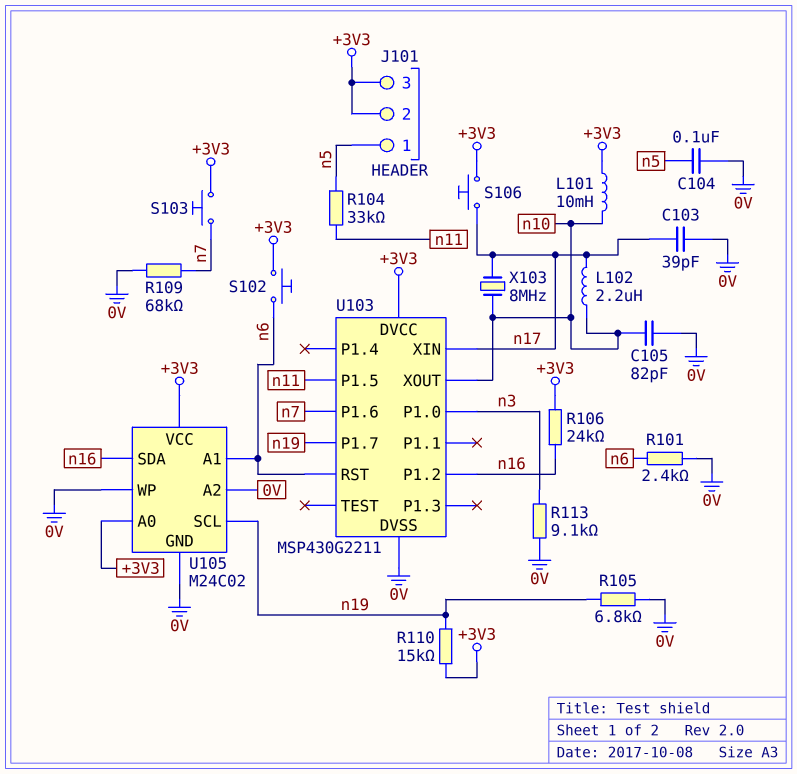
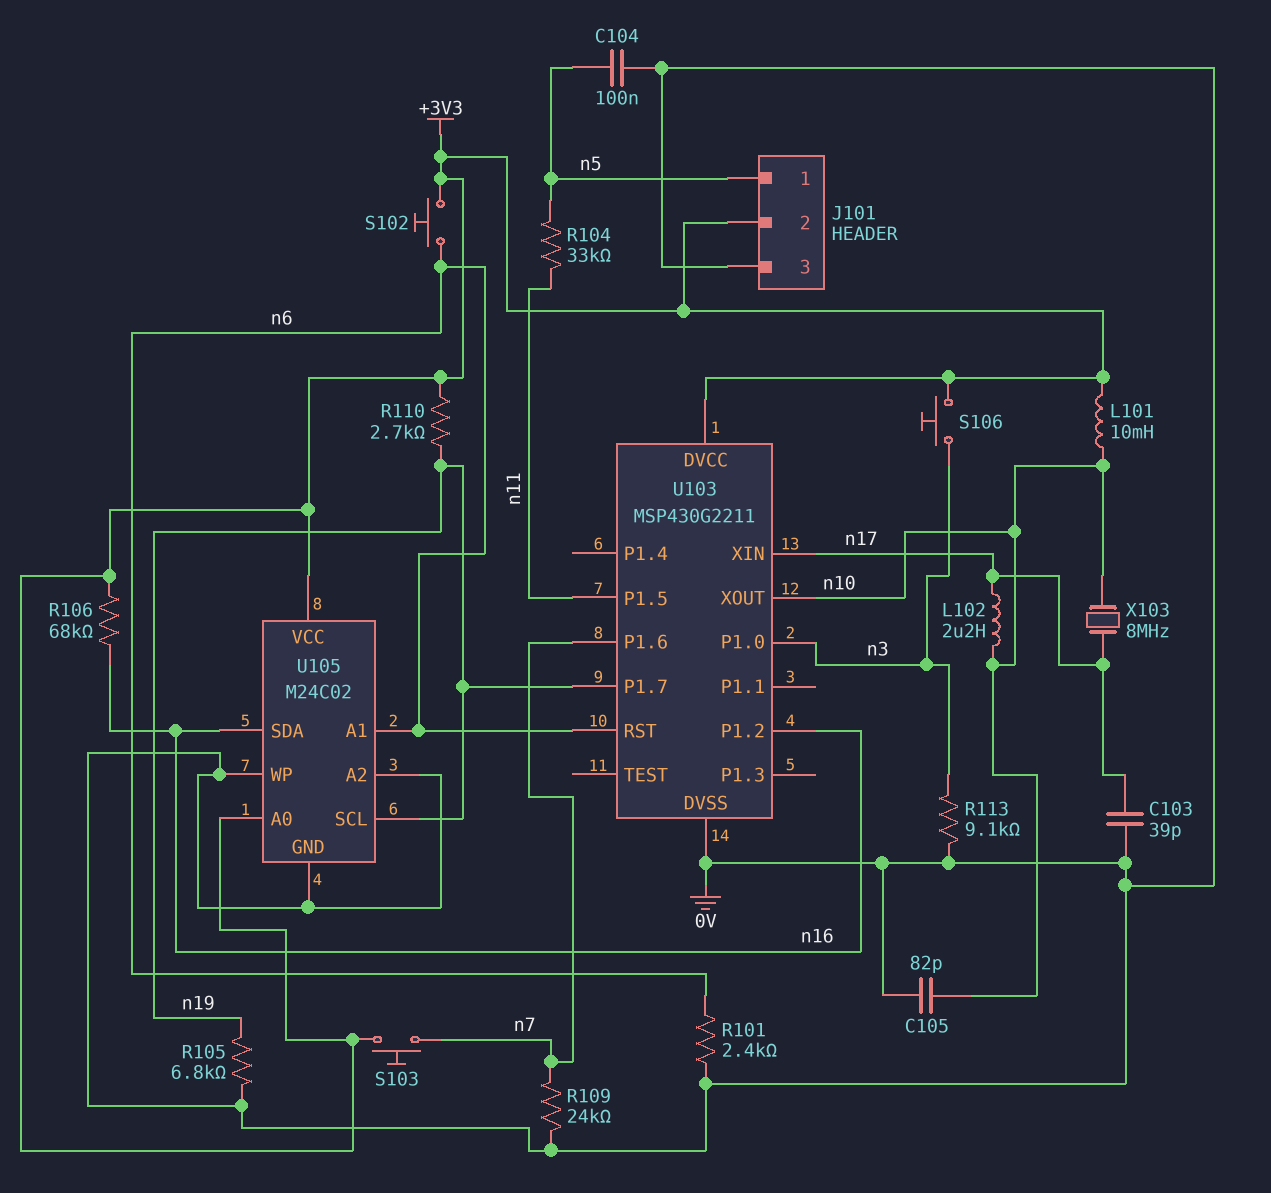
J101 pin 3: +3V3 -> 0V
R106: 24k (+3V3, n16) -> 68k (+3V3, n16)
R109: 68k (0V, n7) -> 24k (0V, n7)
R110: 15k (+3V3, n19) -> 2.7k (+3V3, n19)
S106: button (+3V3, n17) -> button (+3V3, n3)

